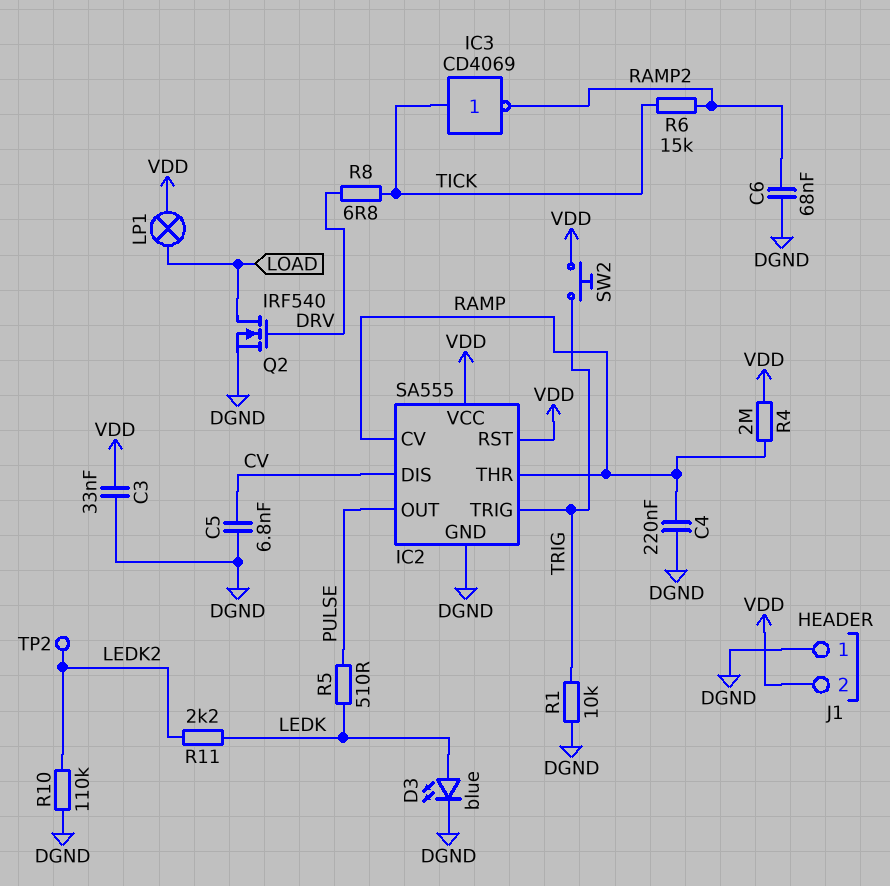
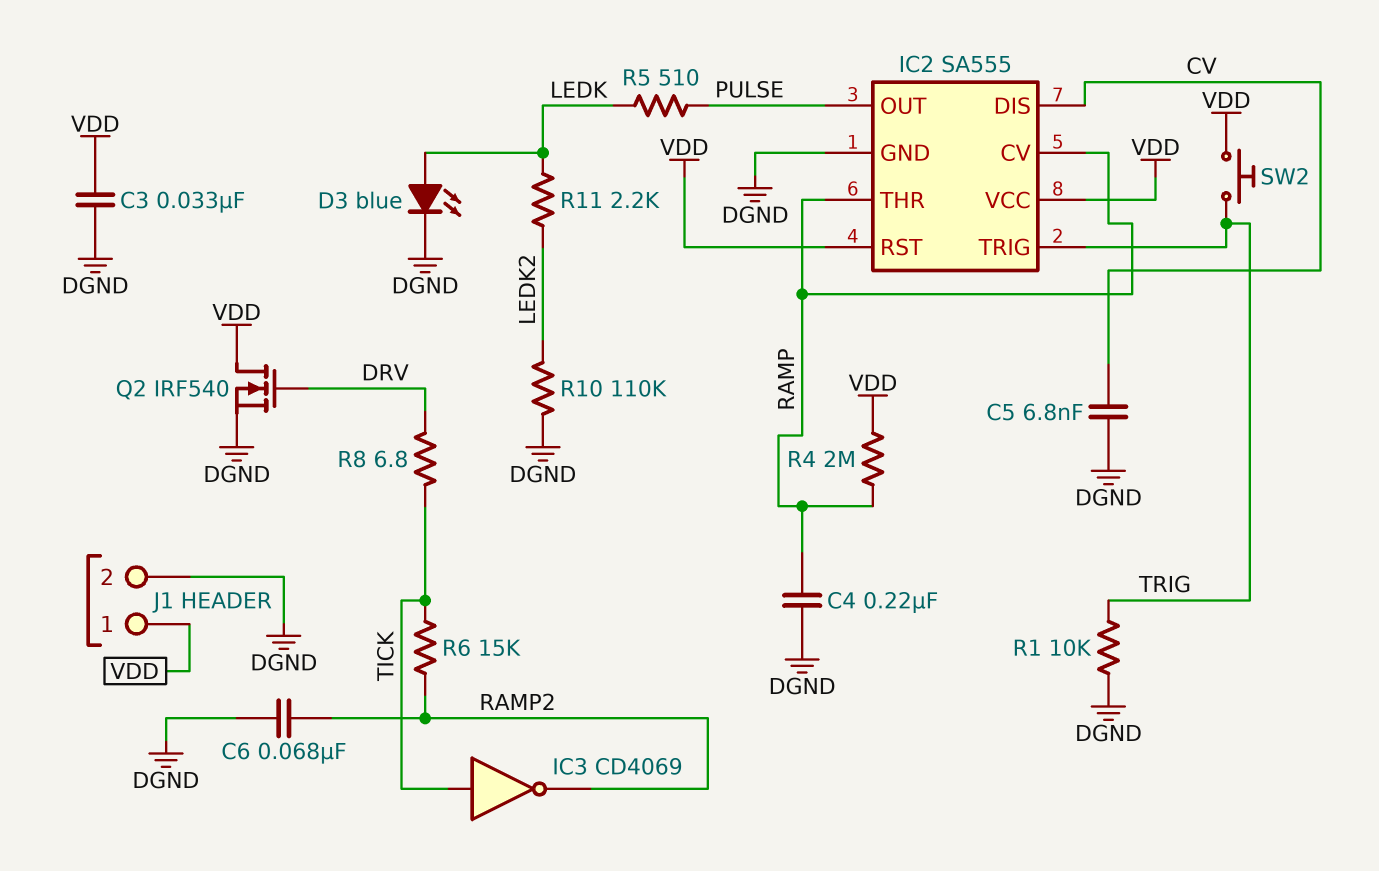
J1 pin 1: DGND -> VDD
J1 pin 2: VDD -> DGND
LP1: lamp (LOAD, VDD) -> none
Q2: NMOS IRF540 (G DRV, D LOAD, S DGND) -> NMOS IRF540 (G DRV, D VDD, S DGND)
TP2: test point (LEDK2) -> none

